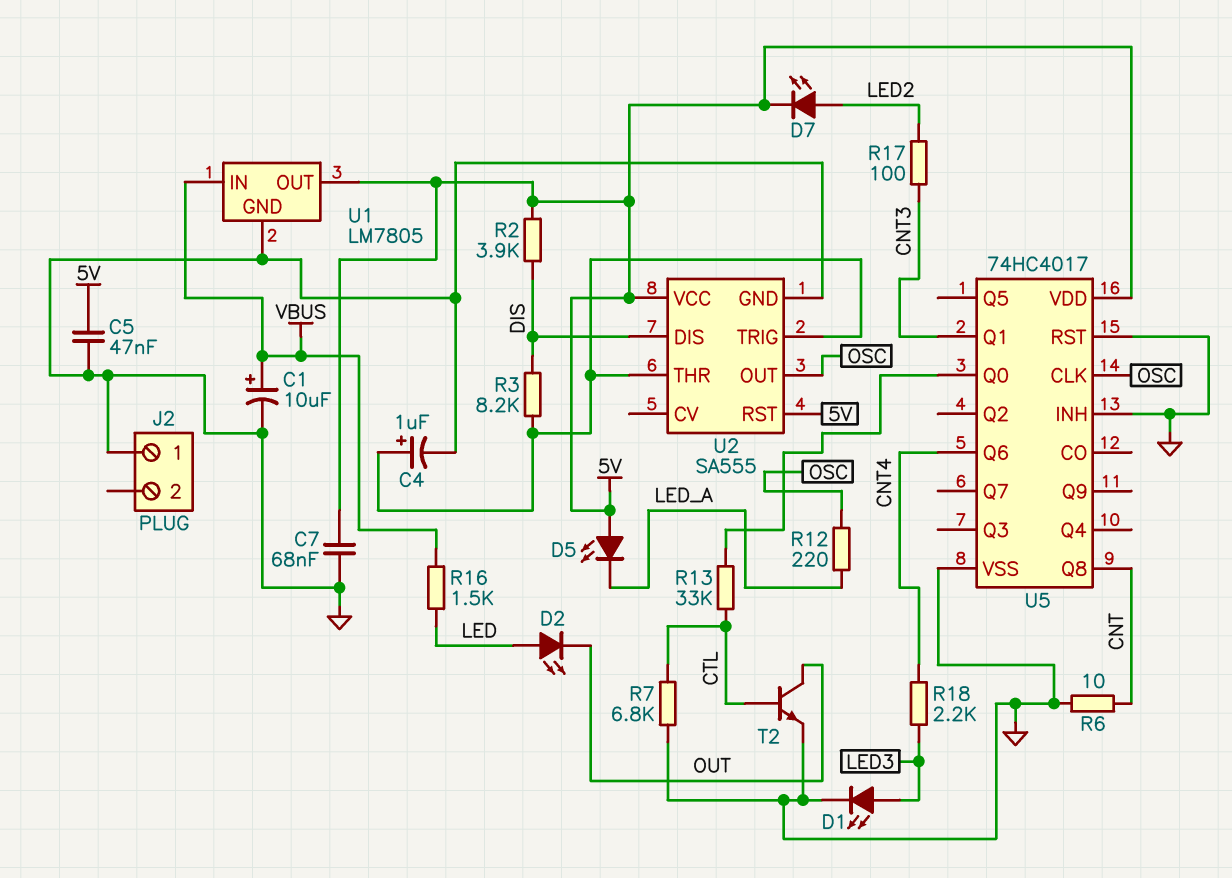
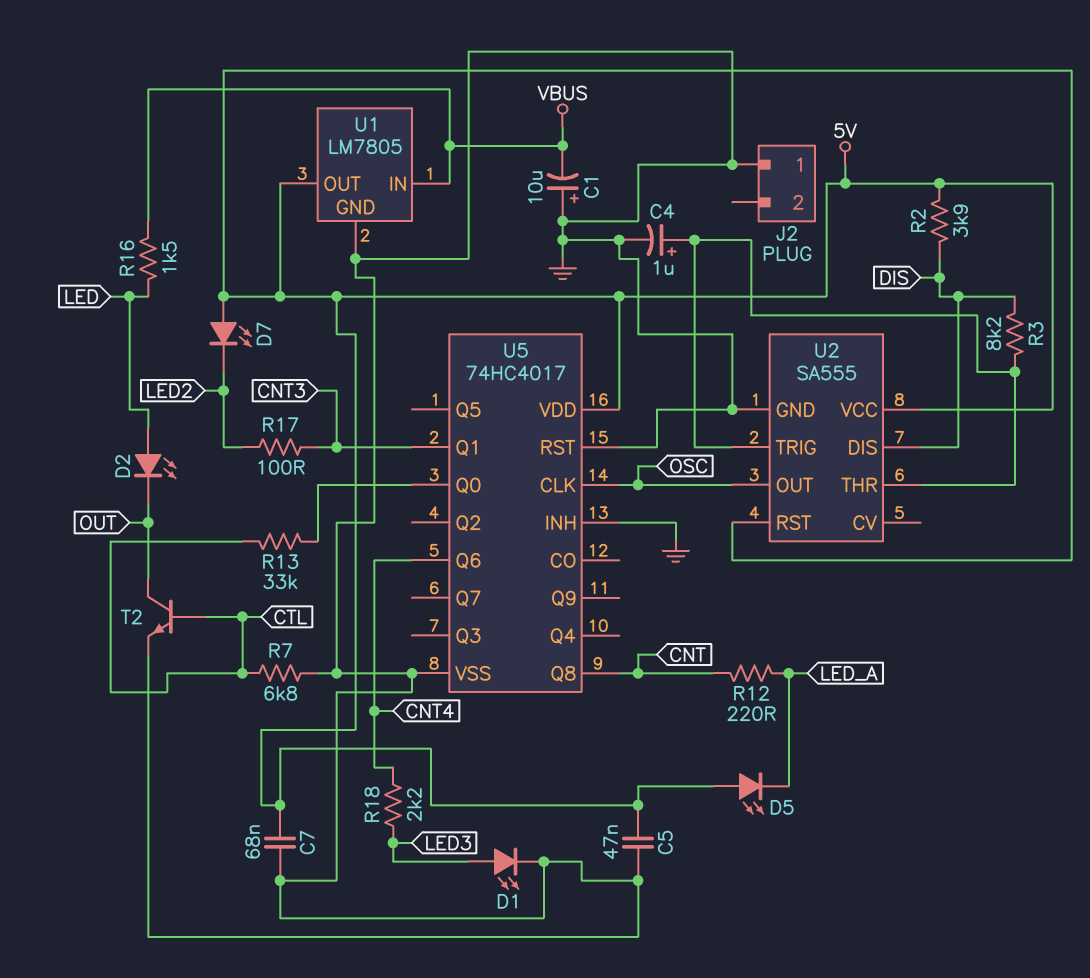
C1: 10uF (plus VBUS, minus GND) -> 10uF (plus GND, minus VBUS)
D7: LED (A LED2, K 5V) -> LED (A 5V, K LED2)
R6: 10 (CNT, GND) -> none
R12: 220 (LED_A, OSC) -> 220 (CNT, LED_A)

